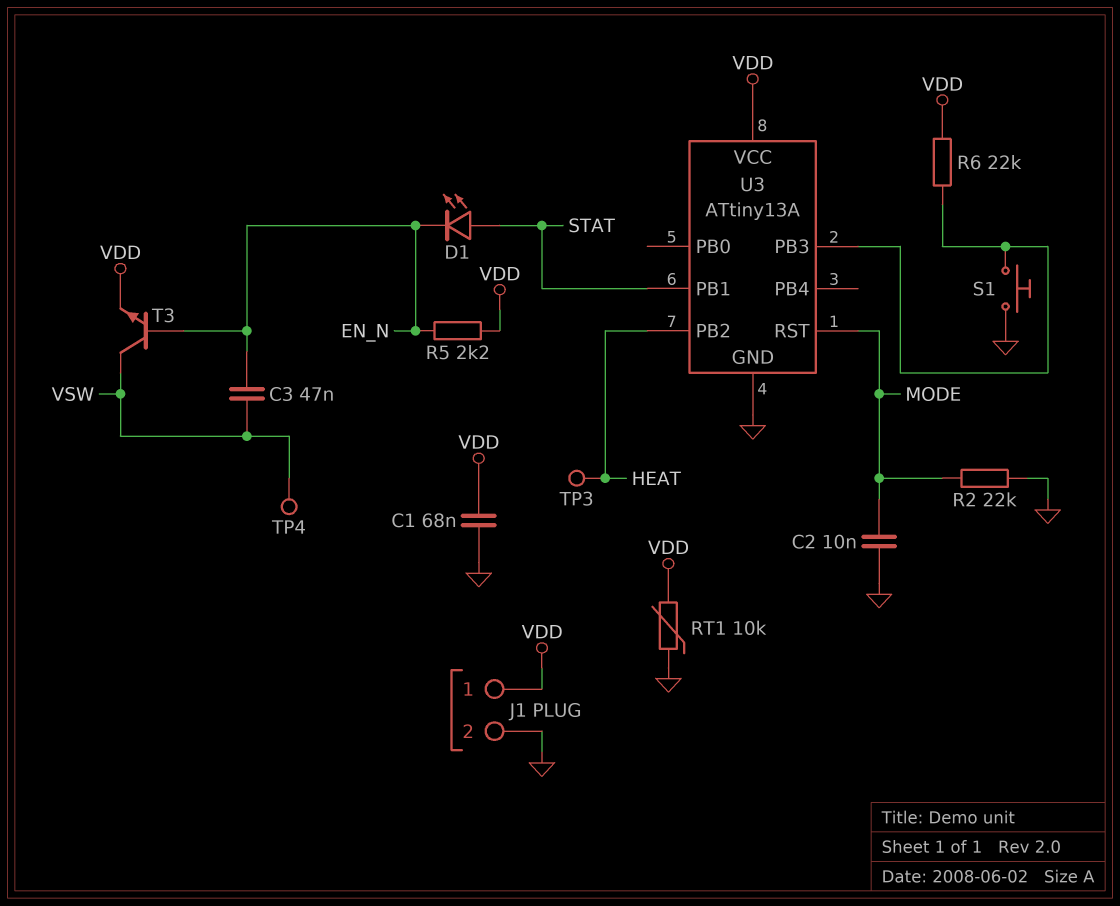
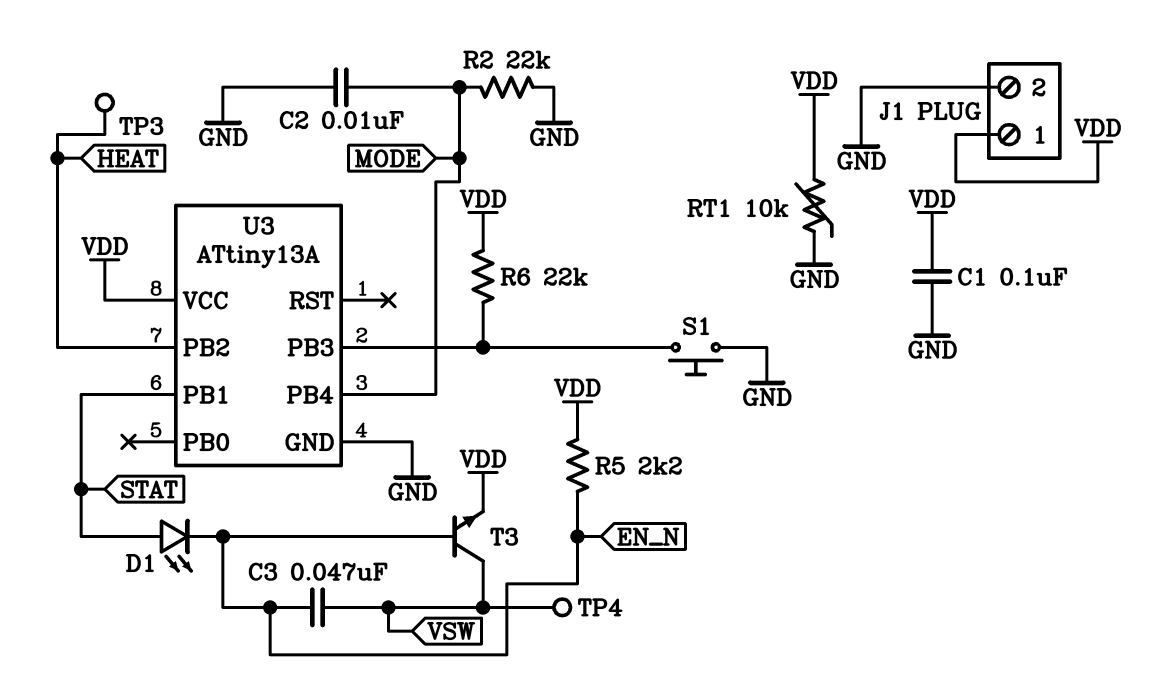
C1: 68nF (GND, VDD) -> 100nF (GND, VDD)
U3 pin PB4: none -> MODE
U3 pin RST: MODE -> none

